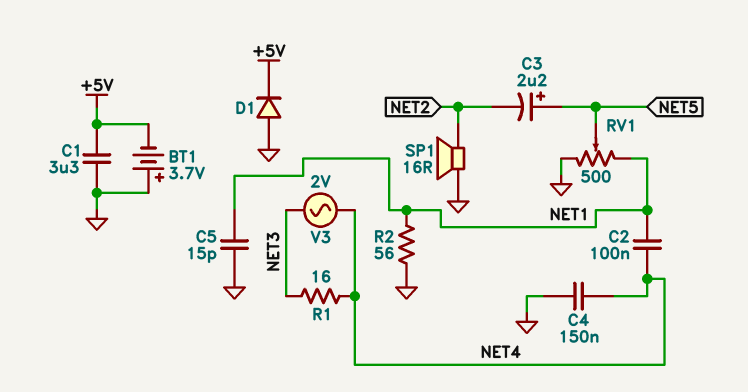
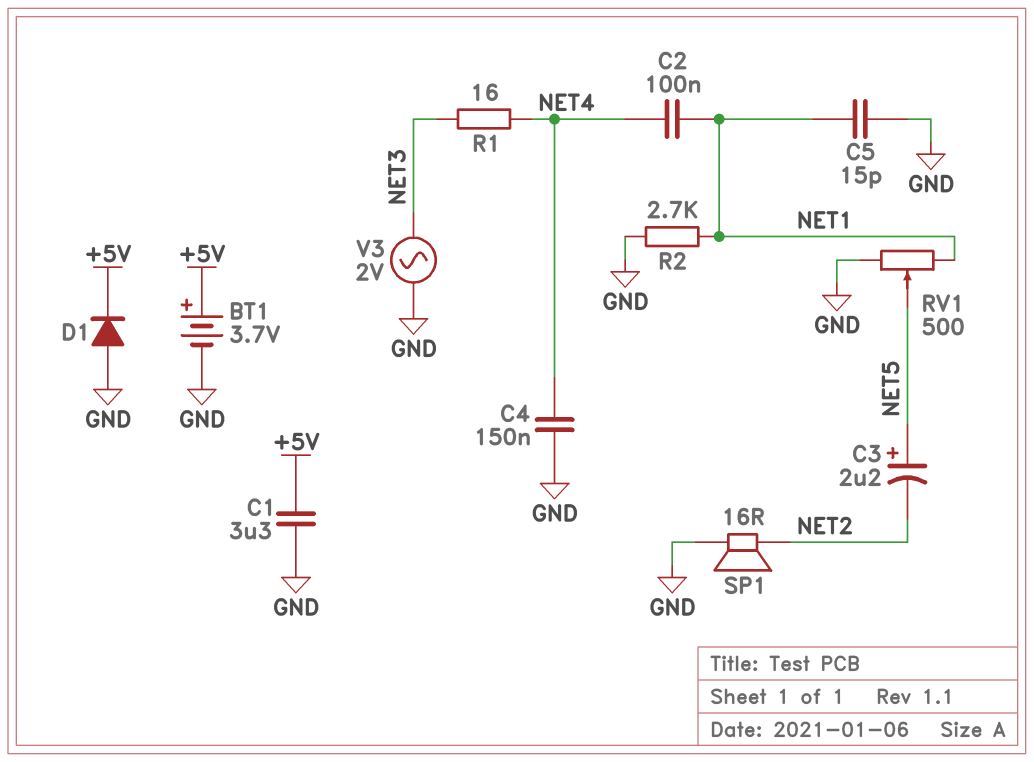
BT1: 3.7V (plus GND, minus +5V) -> 3.7V (plus +5V, minus GND)
R2: 56 (GND, NET1) -> 2.7k (GND, NET1)
V3: AC 2V (NET3, NET4) -> AC 2V (GND, NET3)

